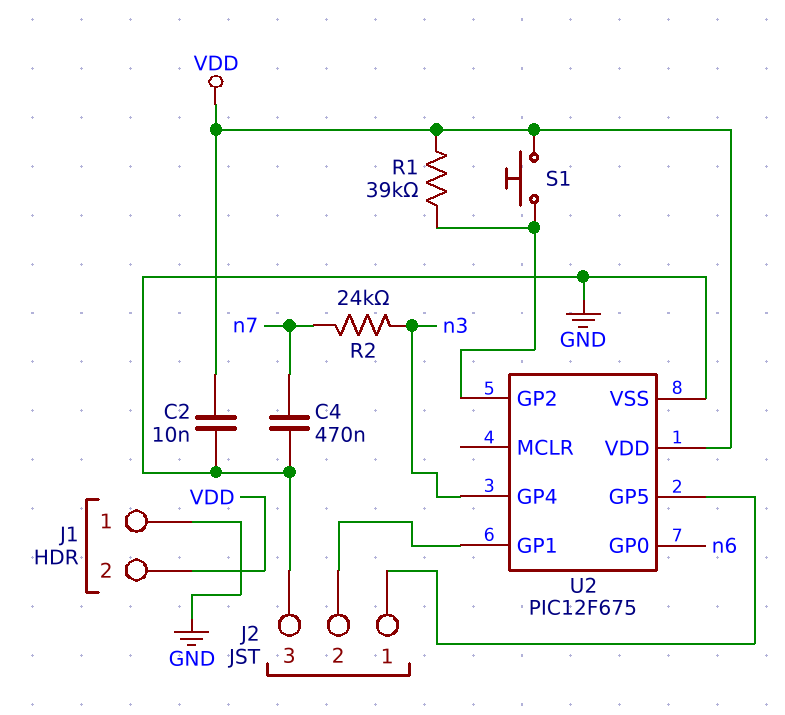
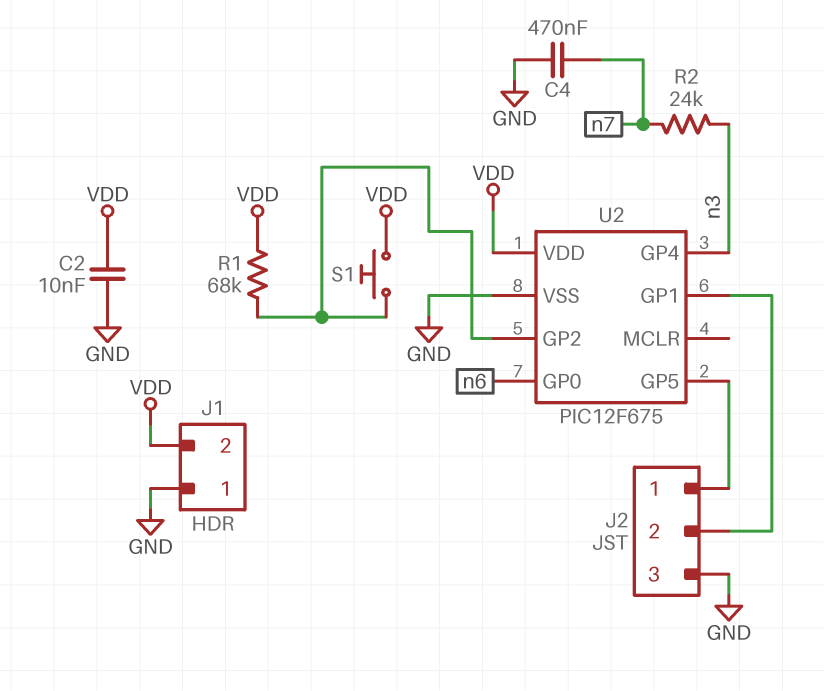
R1: 39k (U2/GP2, VDD) -> 68k (U2/GP2, VDD)

